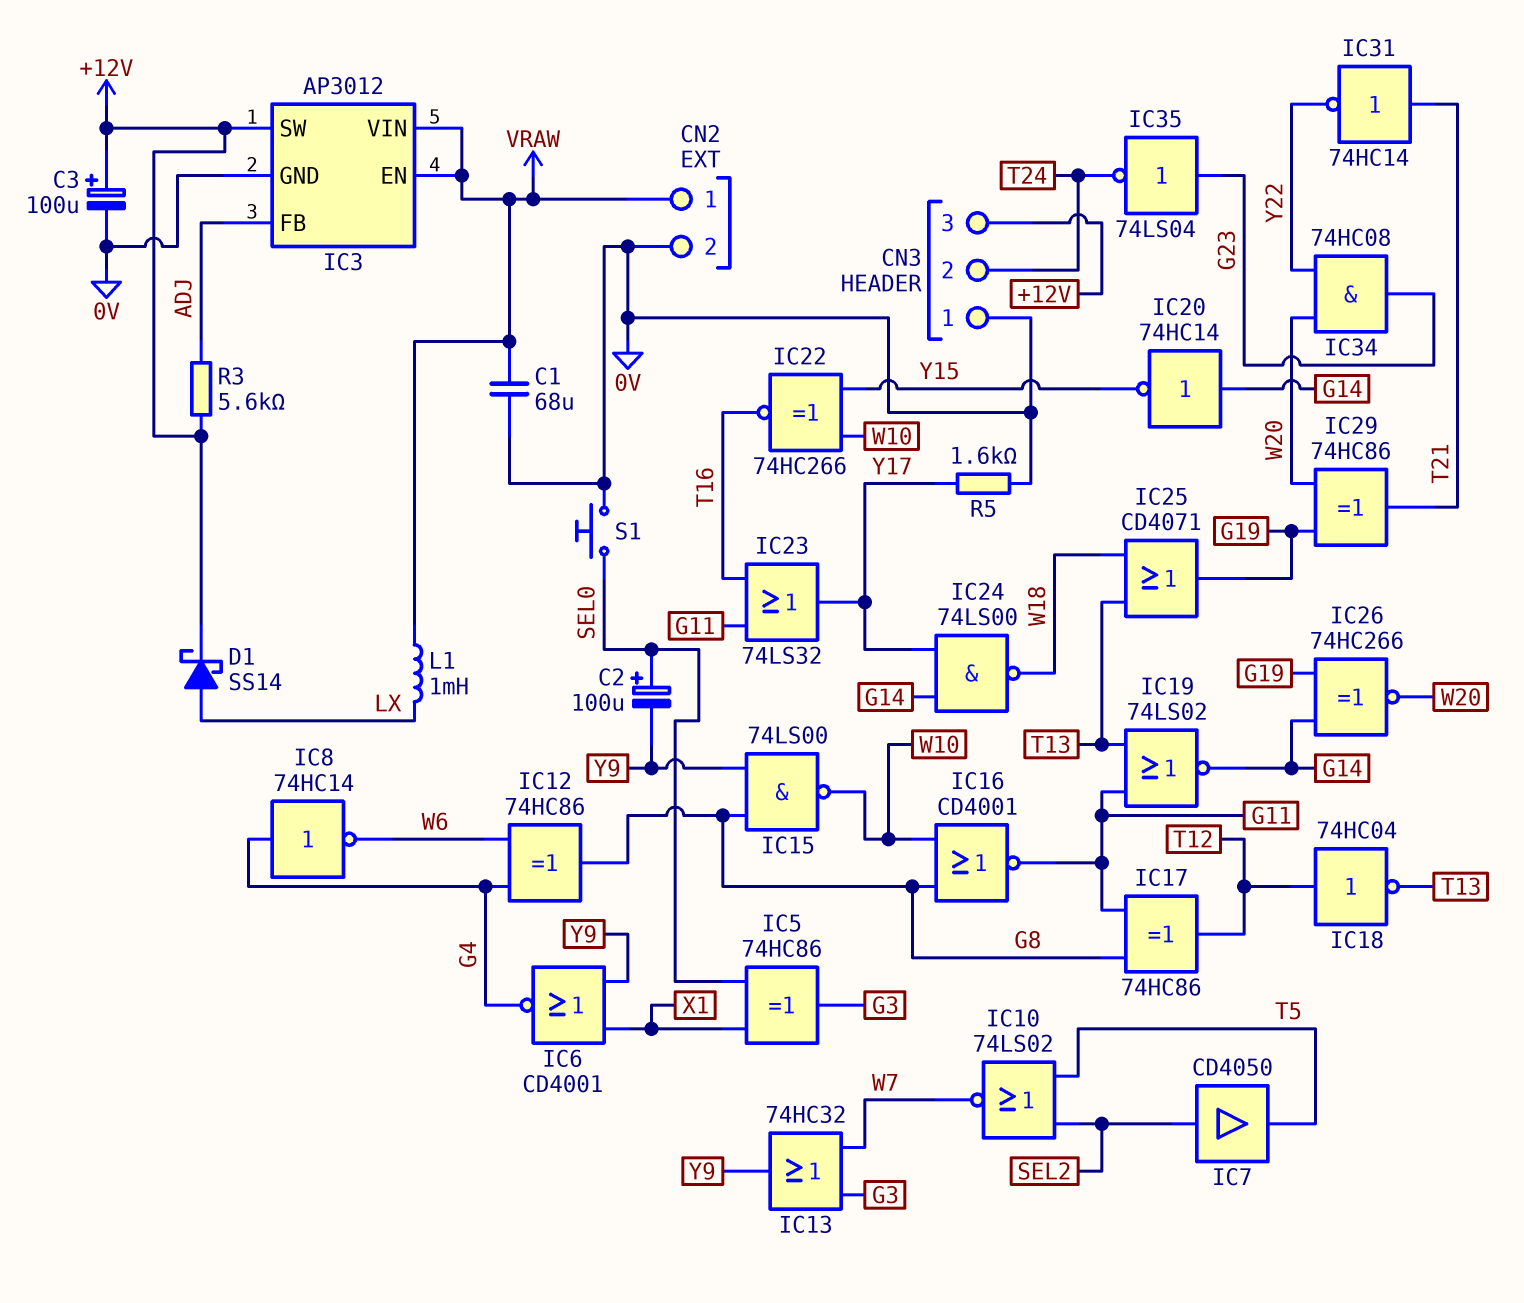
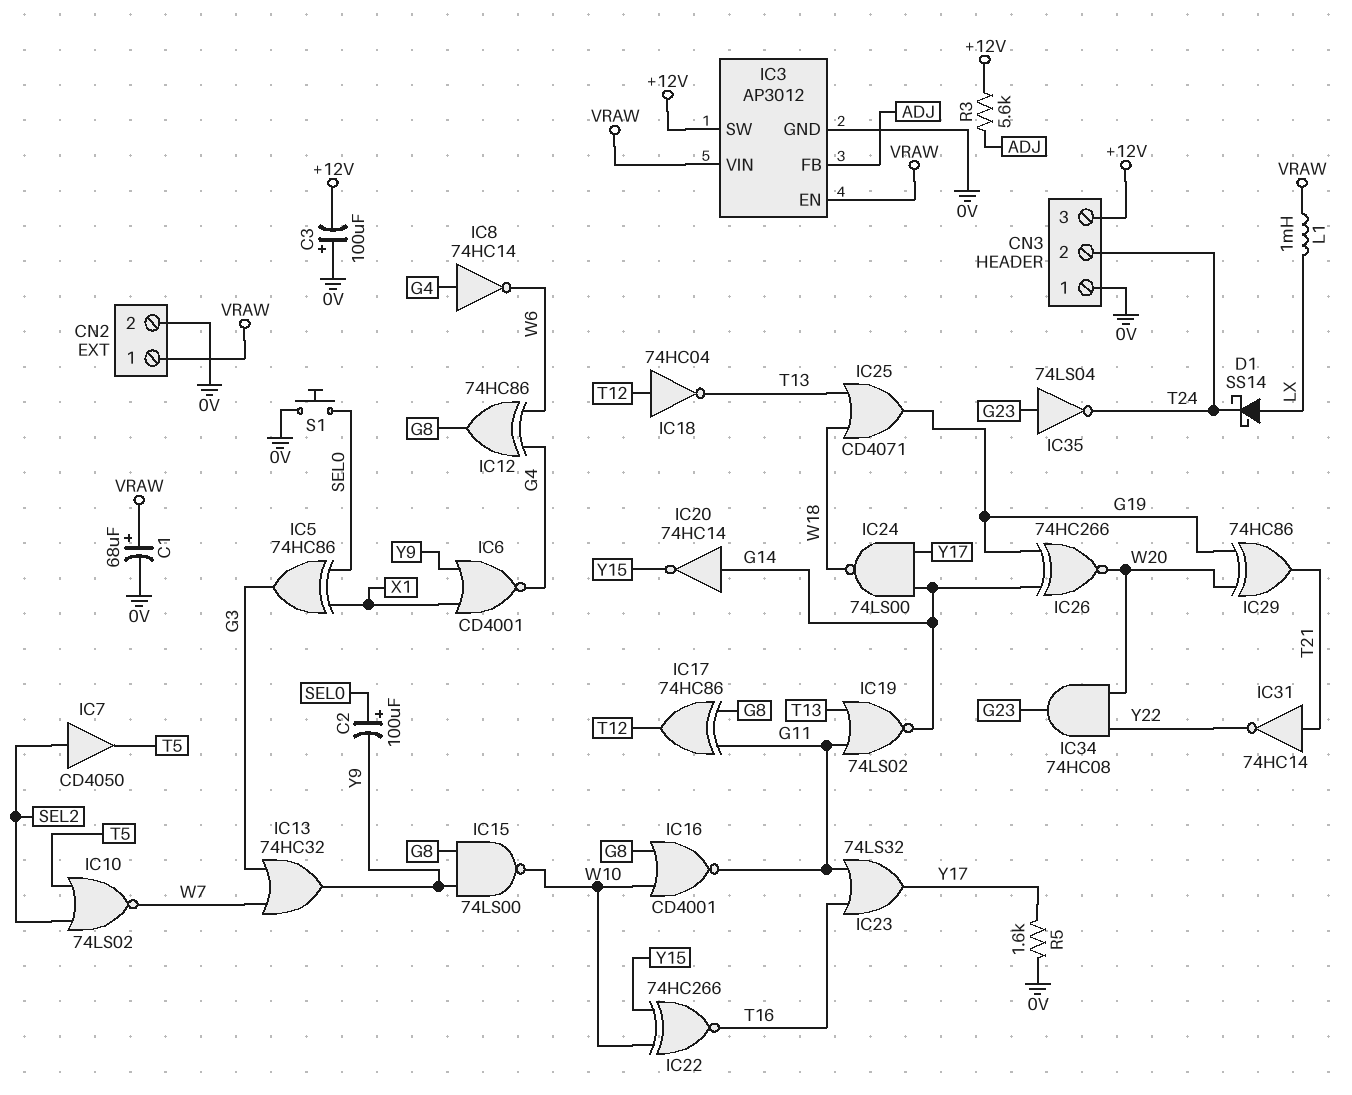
C1: 68uF (0V, VRAW) -> 68uF (plus VRAW, minus 0V)
C3: 100uF (plus +12V, minus 0V) -> 100uF (plus 0V, minus +12V)
D1: schottky SS14 (A LX, K +12V) -> schottky SS14 (A LX, K T24)

